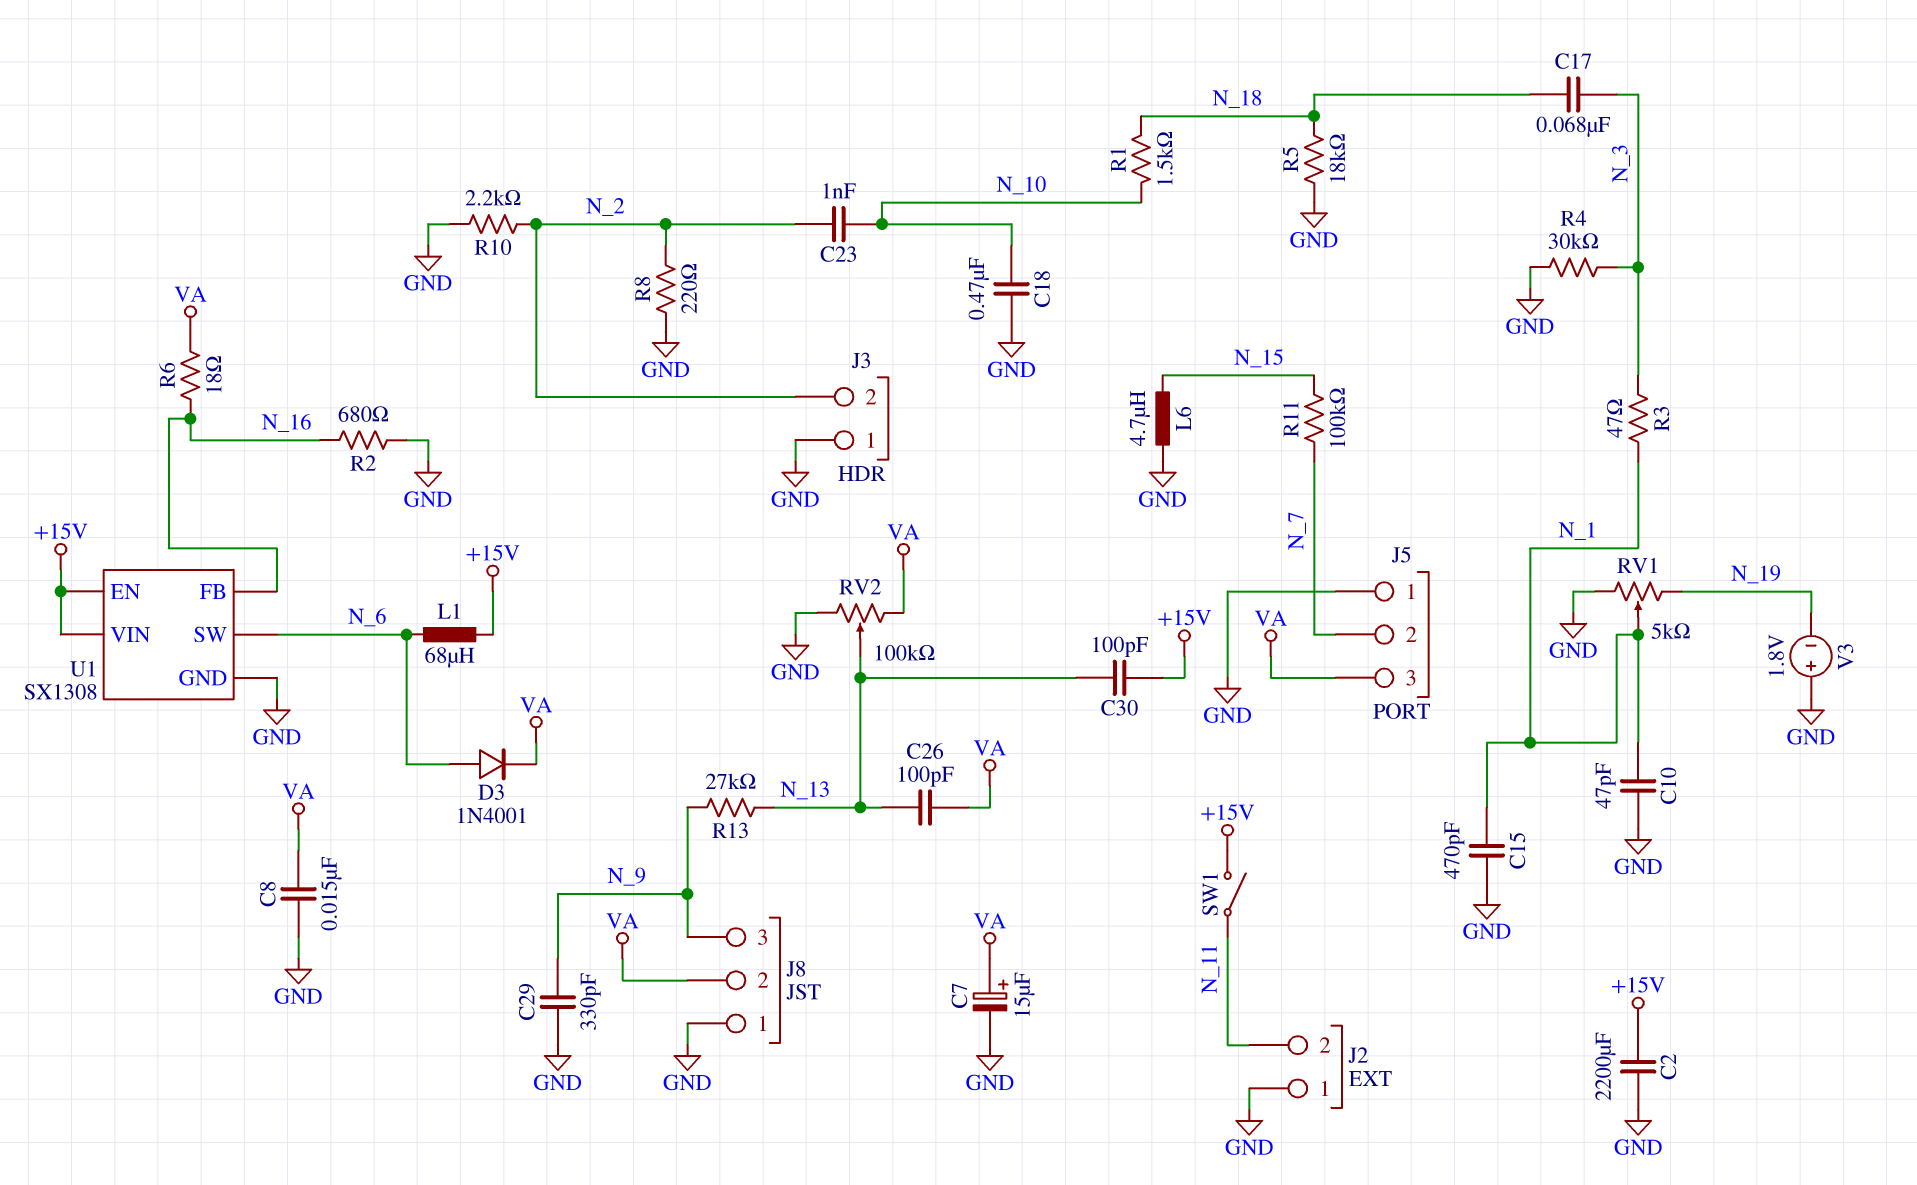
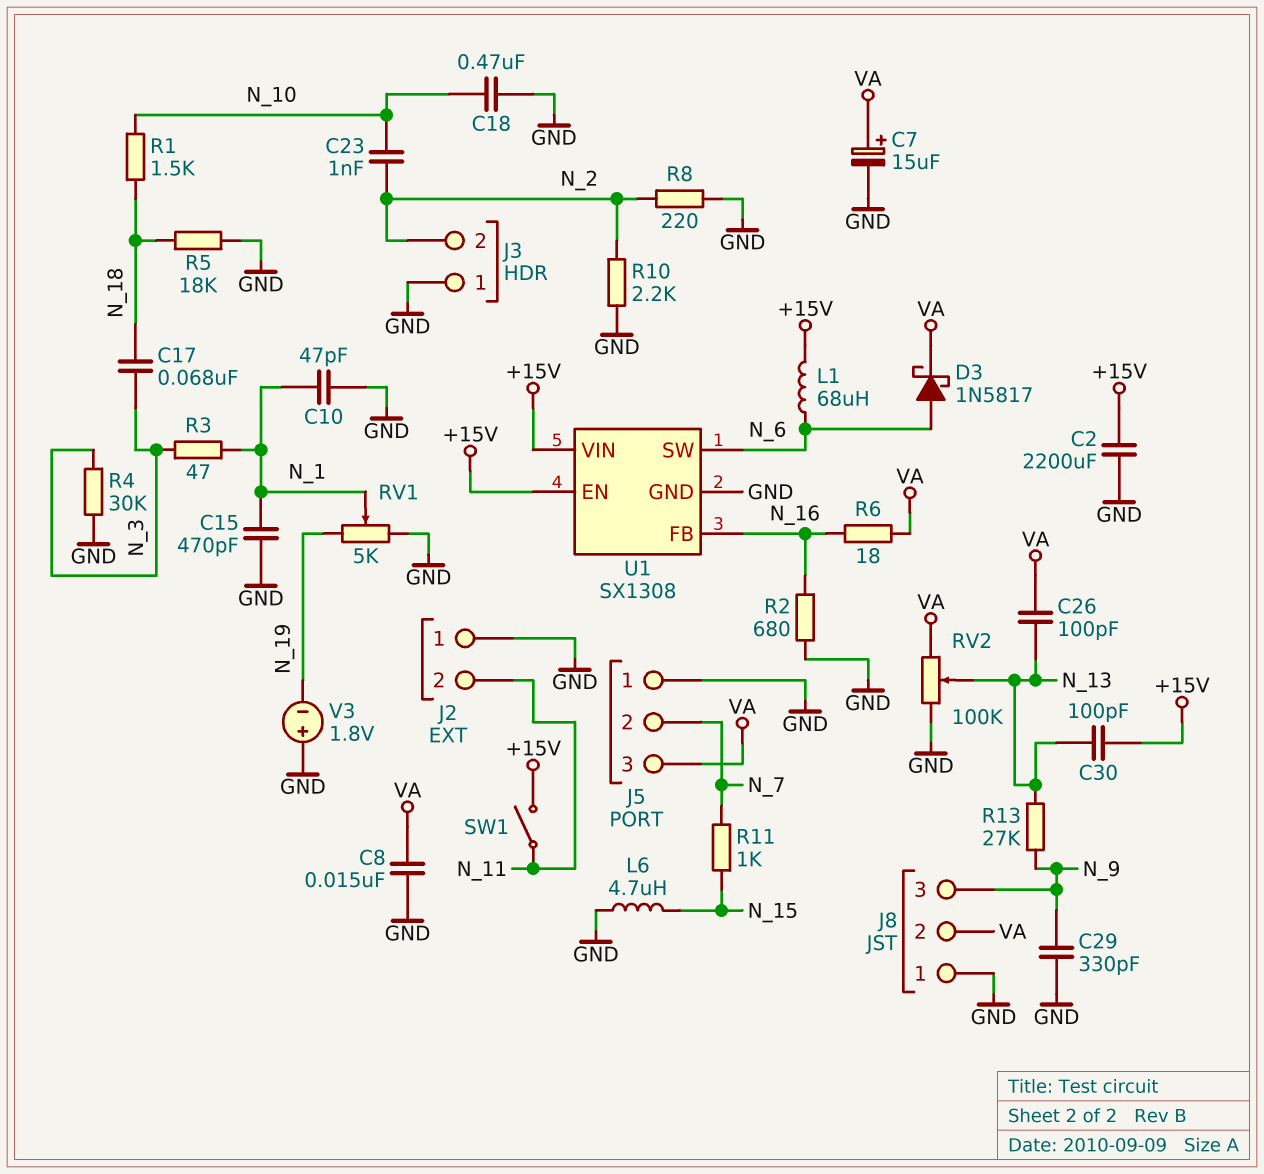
D3: diode 1N4001 (A N_6, K VA) -> schottky 1N5817 (A N_6, K VA)
R11: 100k (N_7, N_15) -> 1k (N_7, N_15)

